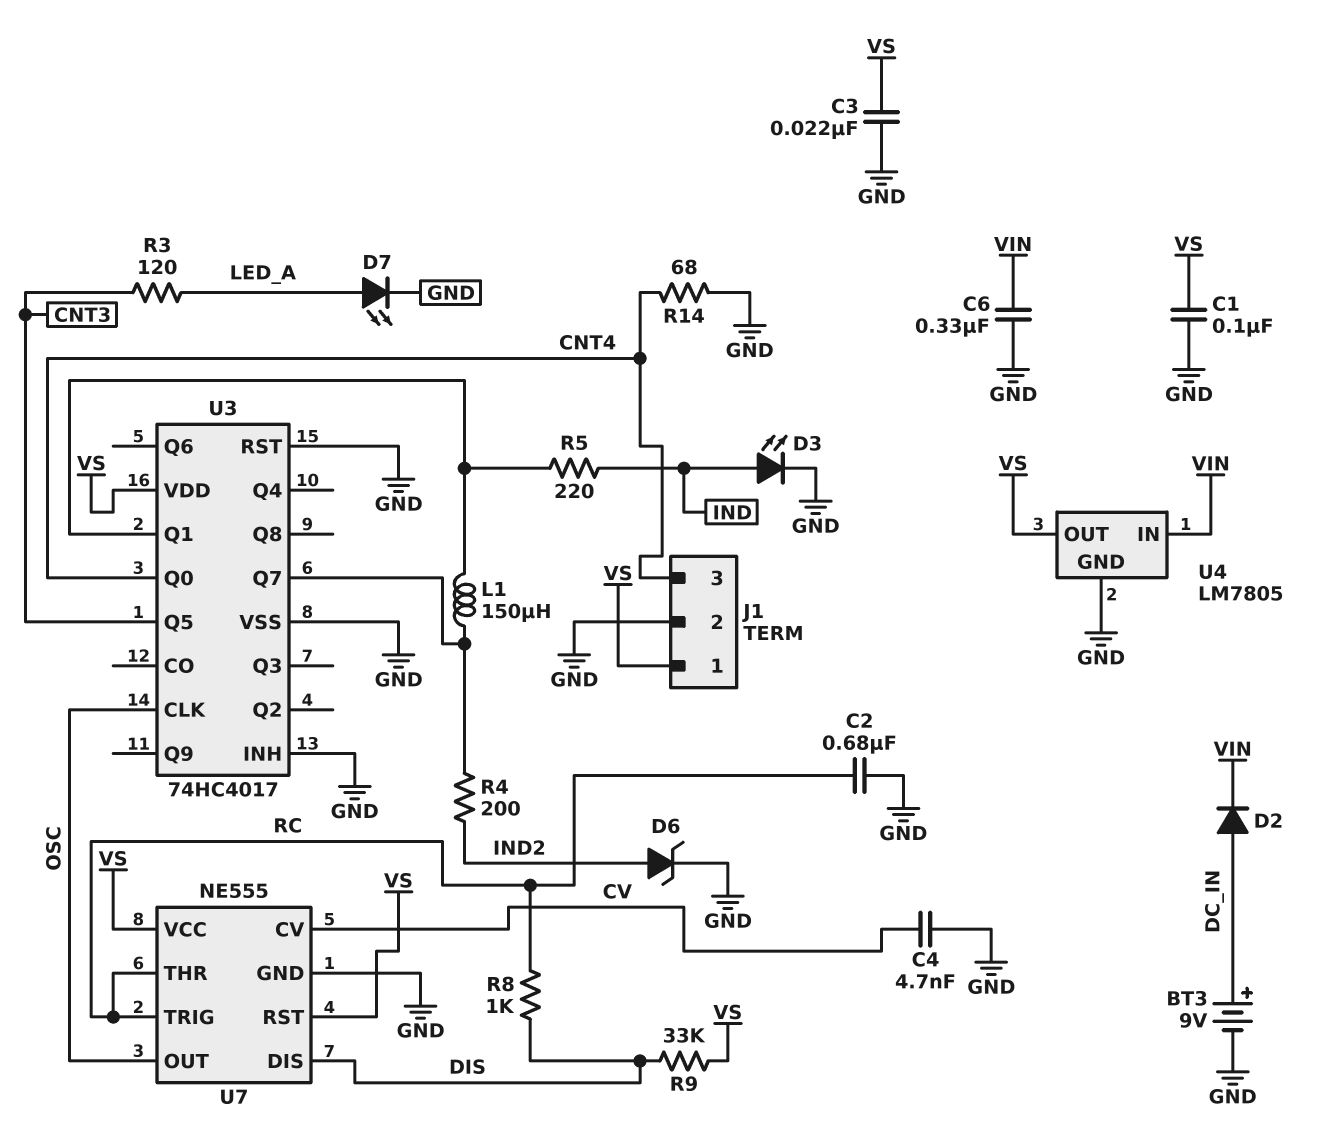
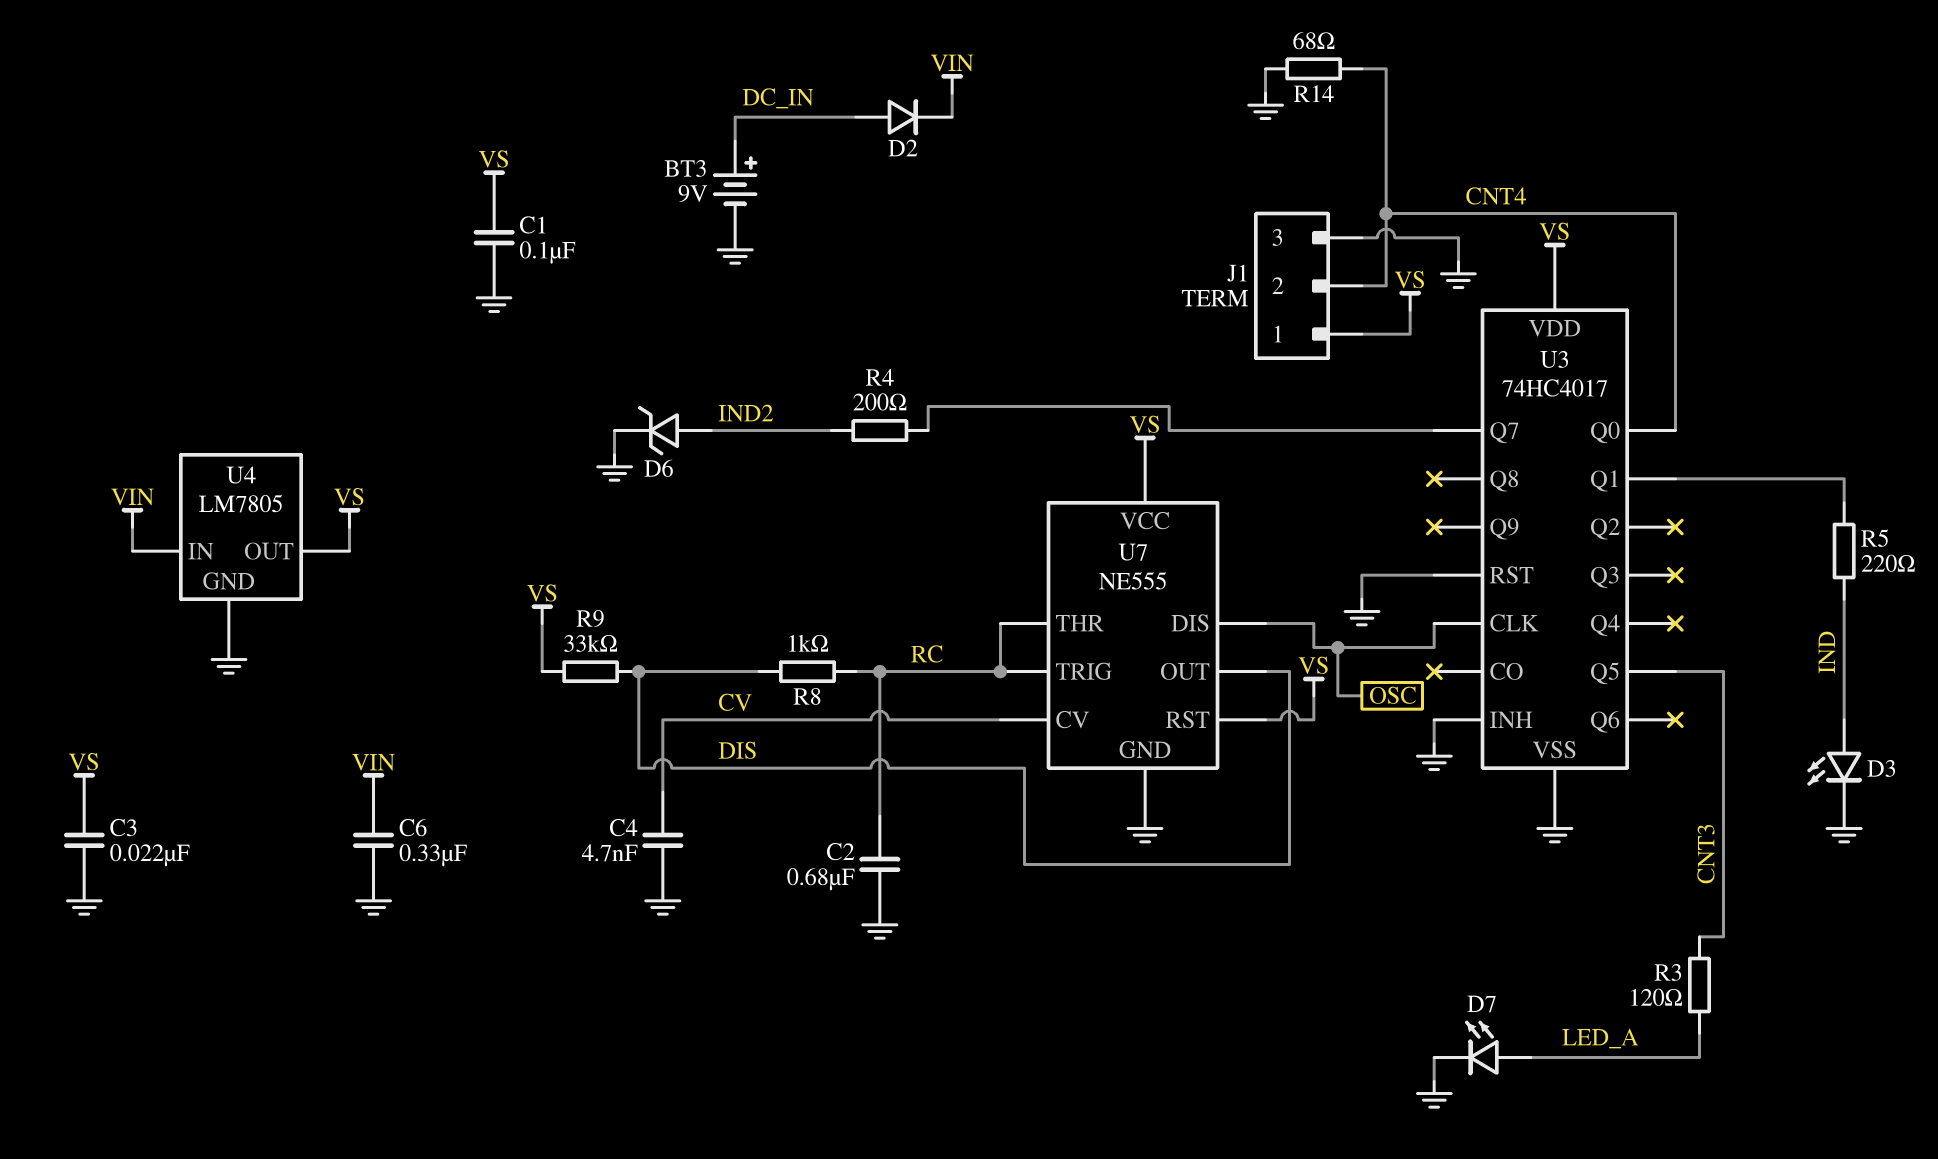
J1 pin 2: GND -> CNT4
J1 pin 3: CNT4 -> GND
L1: 150uH (U3/Q1, U3/Q7) -> none
U7 pin DIS: DIS -> OSC
U7 pin OUT: OSC -> DIS

